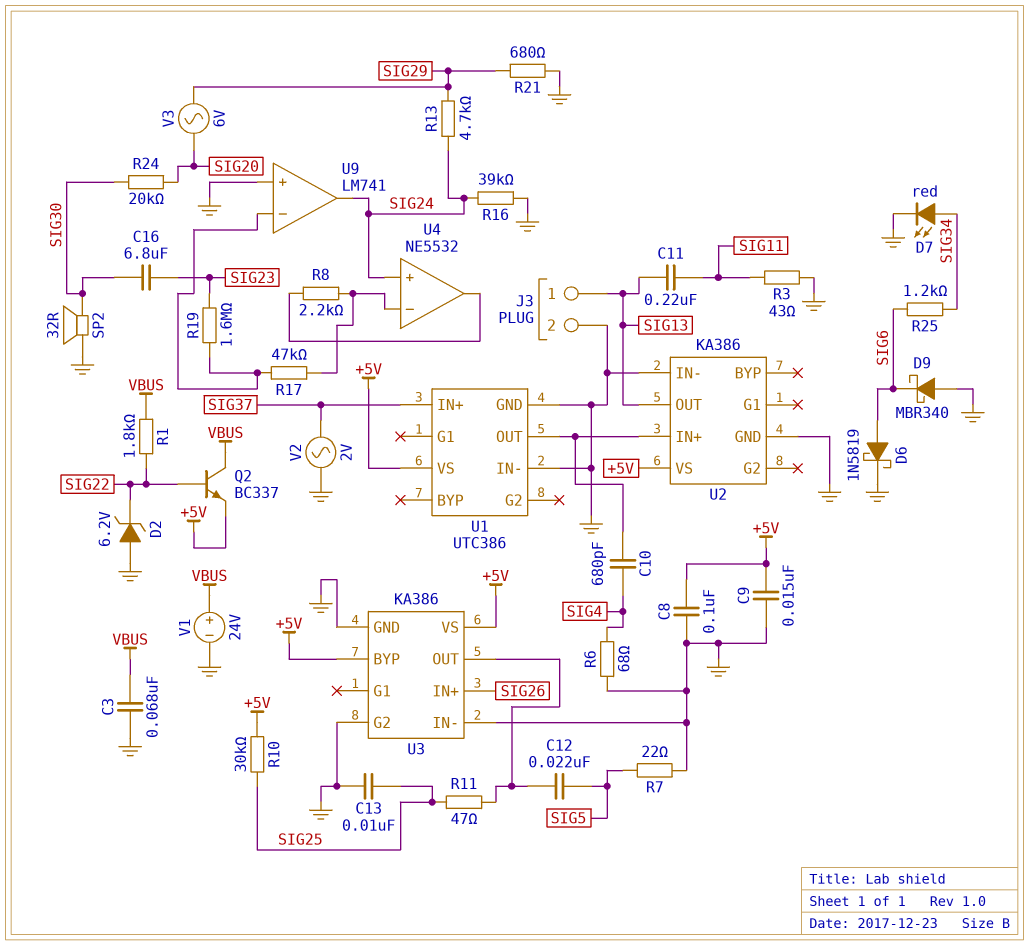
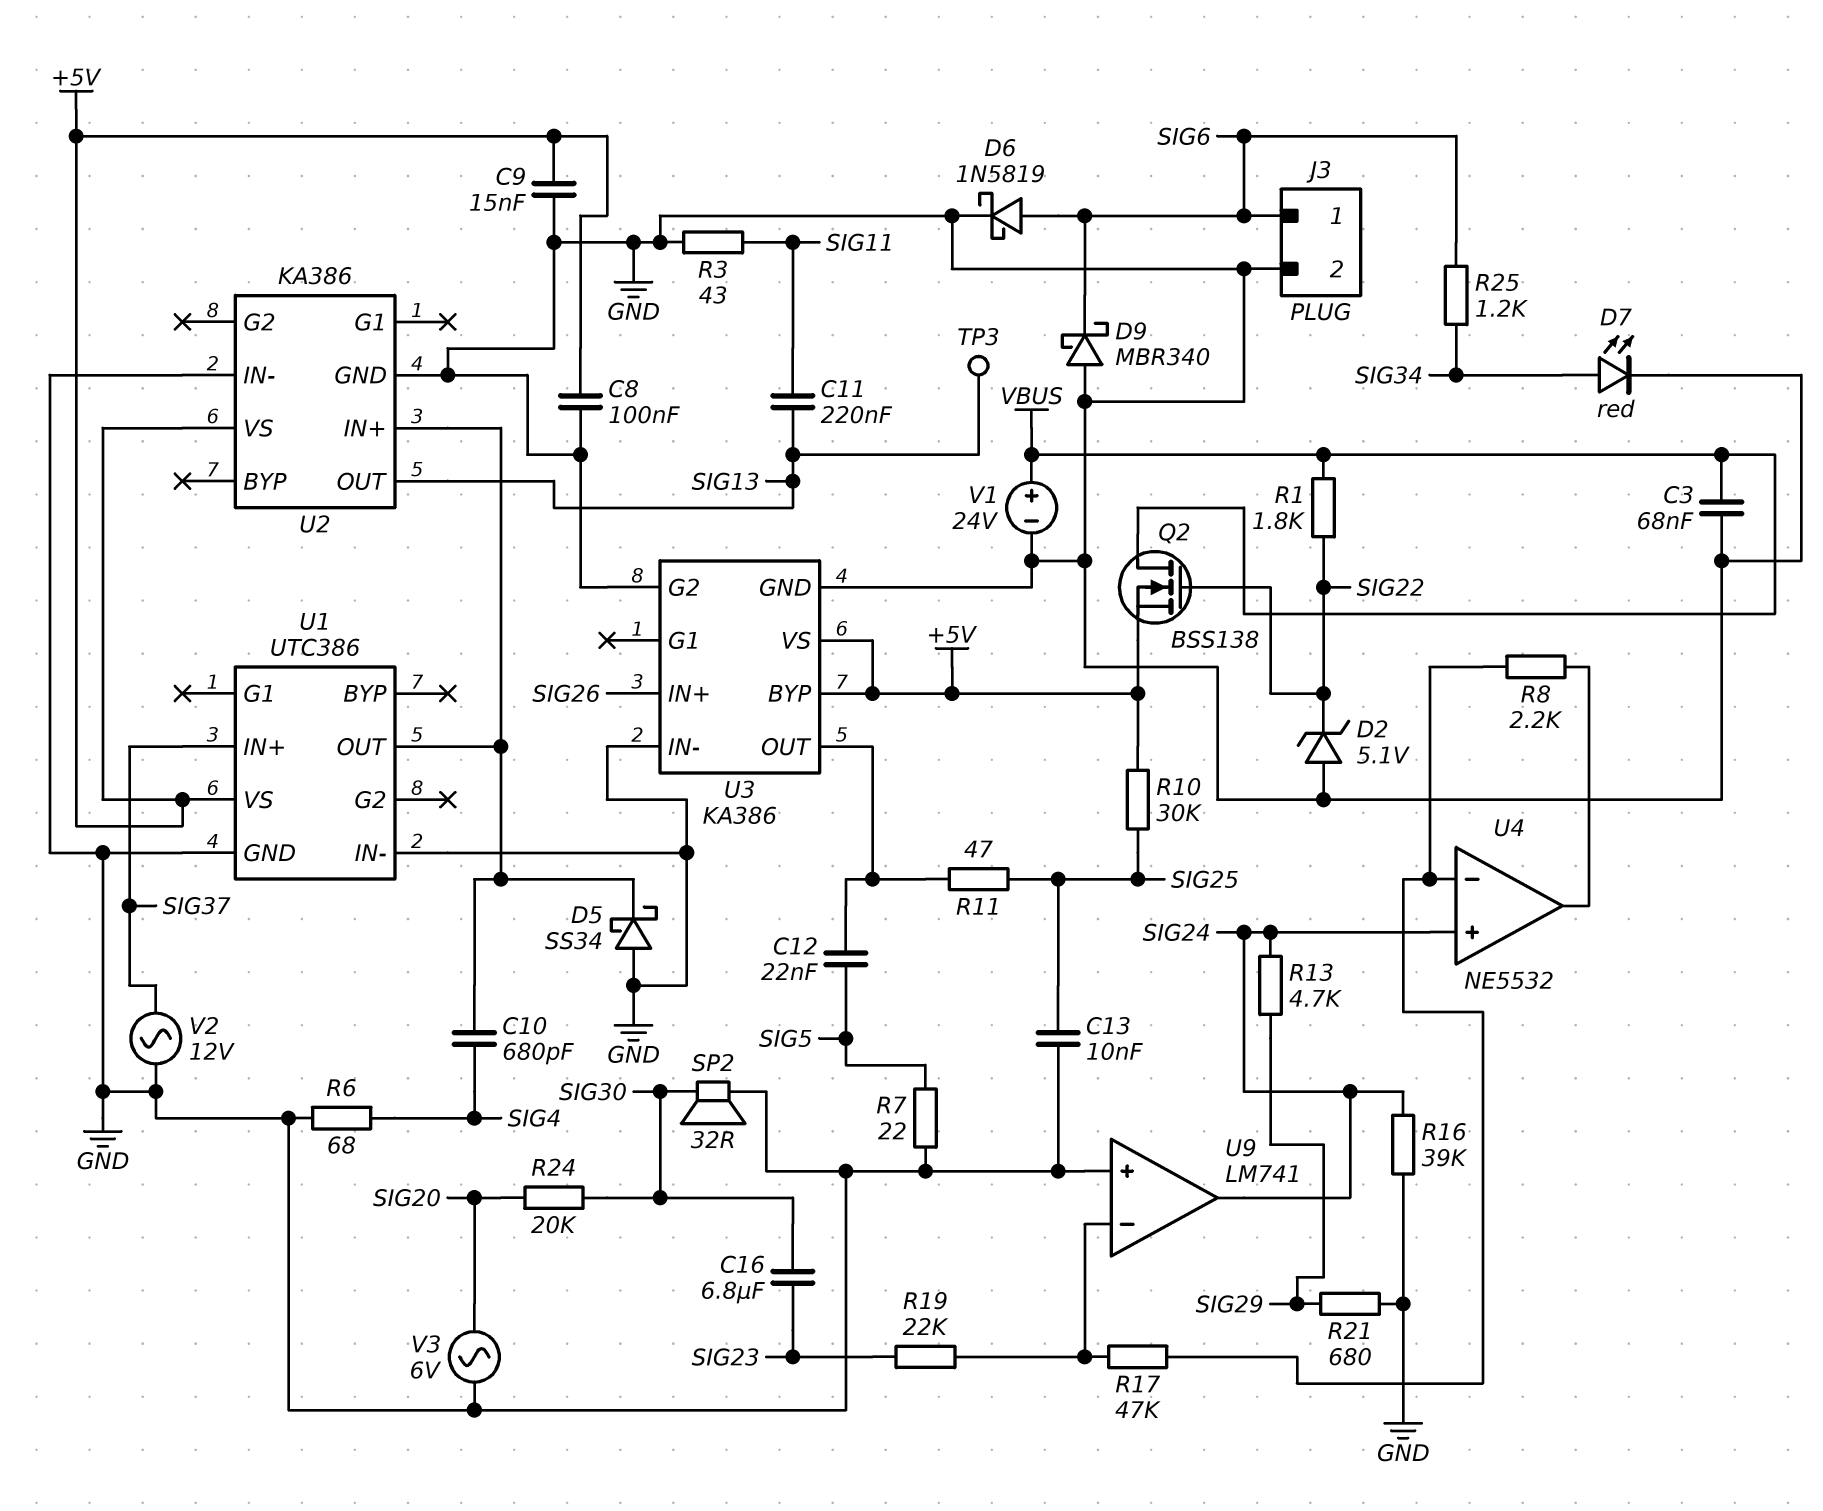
D2: zener 6.2V (A GND, K SIG22) -> zener 5.1V (A GND, K SIG22)
D5: none -> schottky SS34 (A GND, K U1/OUT)
J3 pin 1: SIG13 -> SIG6
Q2: NPN BC337 (B SIG22, C VBUS, E +5V) -> NMOS BSS138 (G SIG22, D VBUS, S +5V)
R19: 1.6M (SIG23, U9/in-) -> 22k (SIG23, U9/in-)
TP3: none -> test point (SIG13)
V2: AC 2V (GND, SIG37) -> AC 12V (GND, SIG37)
V3: AC 6V (SIG20, SIG29) -> AC 6V (GND, SIG20)

